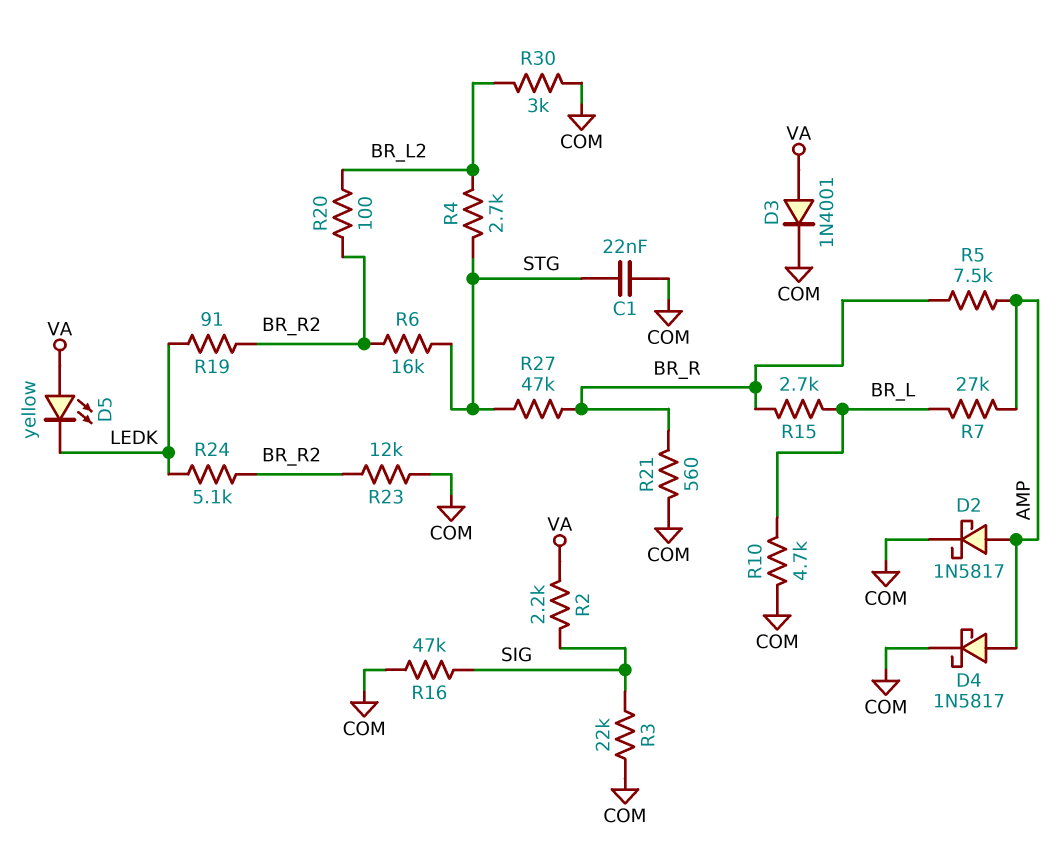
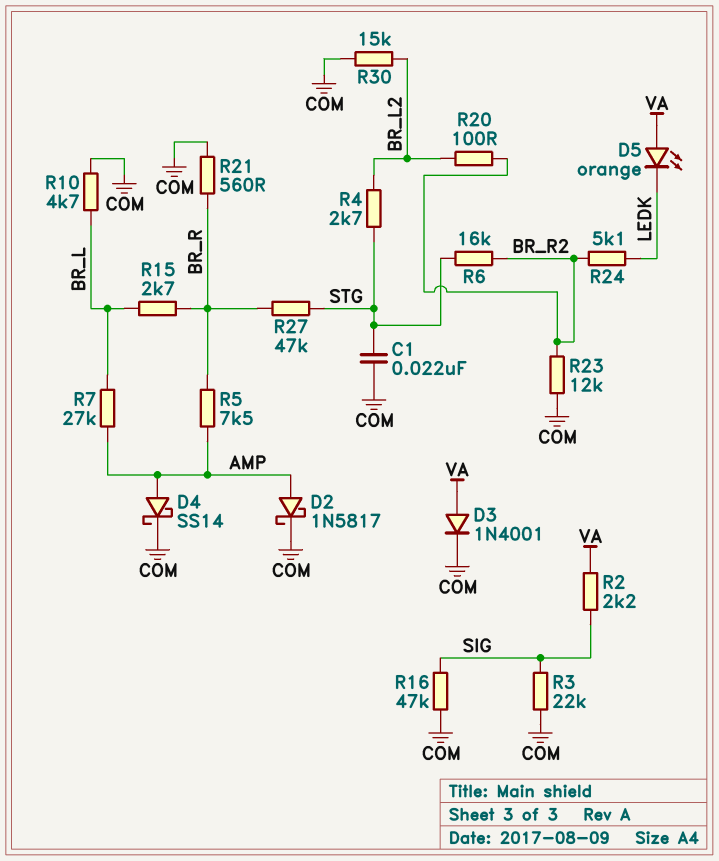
D4: schottky 1N5817 (A AMP, K COM) -> schottky SS14 (A AMP, K COM)
D5: LED yellow (A VA, K LEDK) -> LED orange (A VA, K LEDK)
R19: 91 (BR_R2, LEDK) -> none
R30: 3k (BR_L2, COM) -> 15k (BR_L2, COM)

